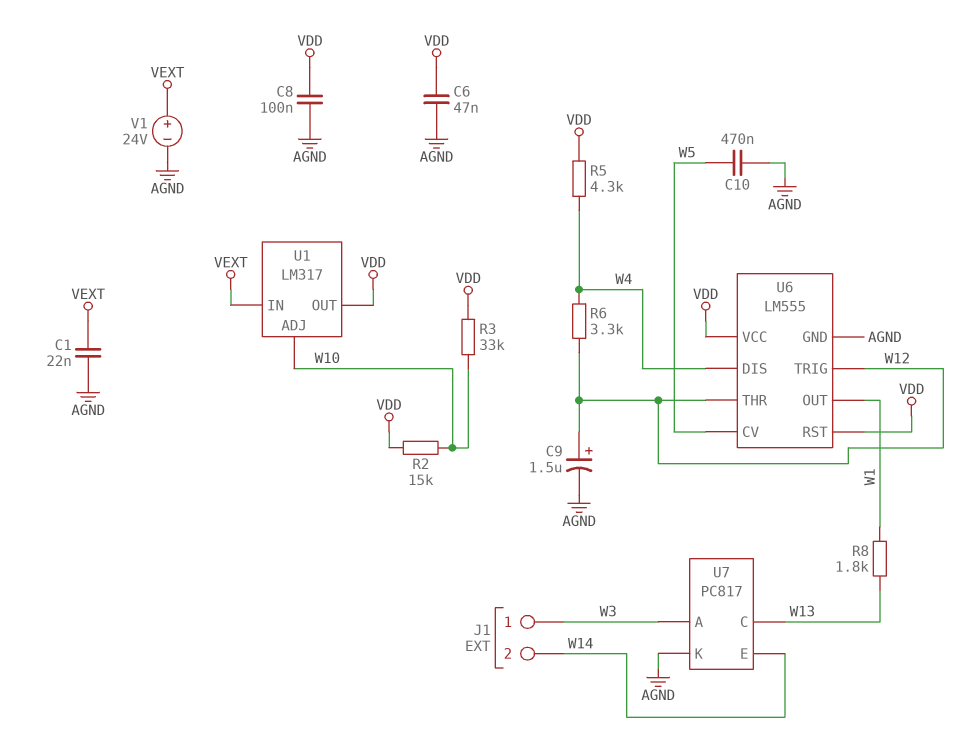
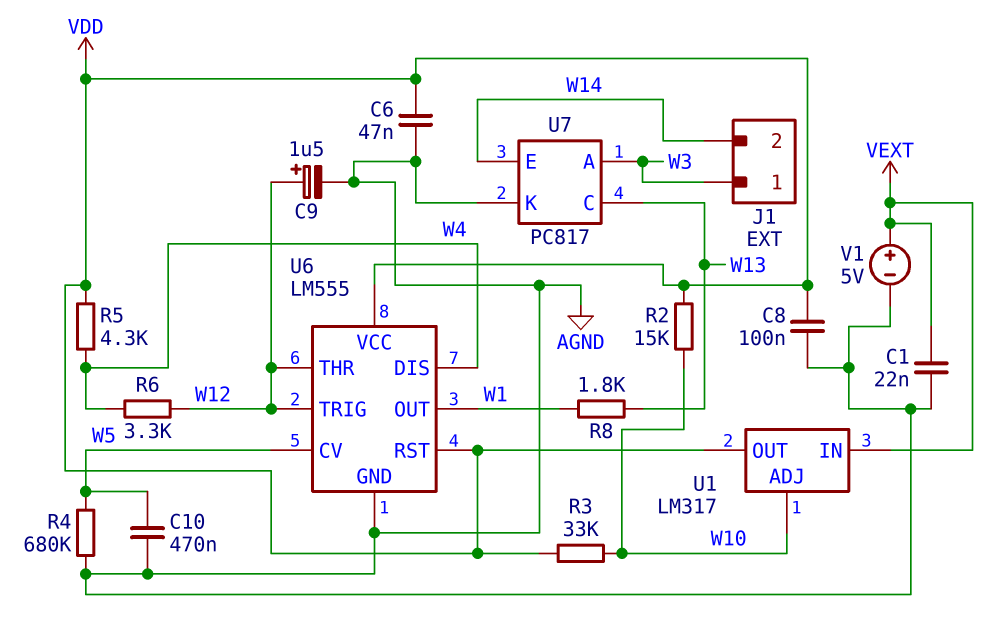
R4: none -> 680k (AGND, W5)
V1: 24V (plus VEXT, minus AGND) -> 5V (plus VEXT, minus AGND)

